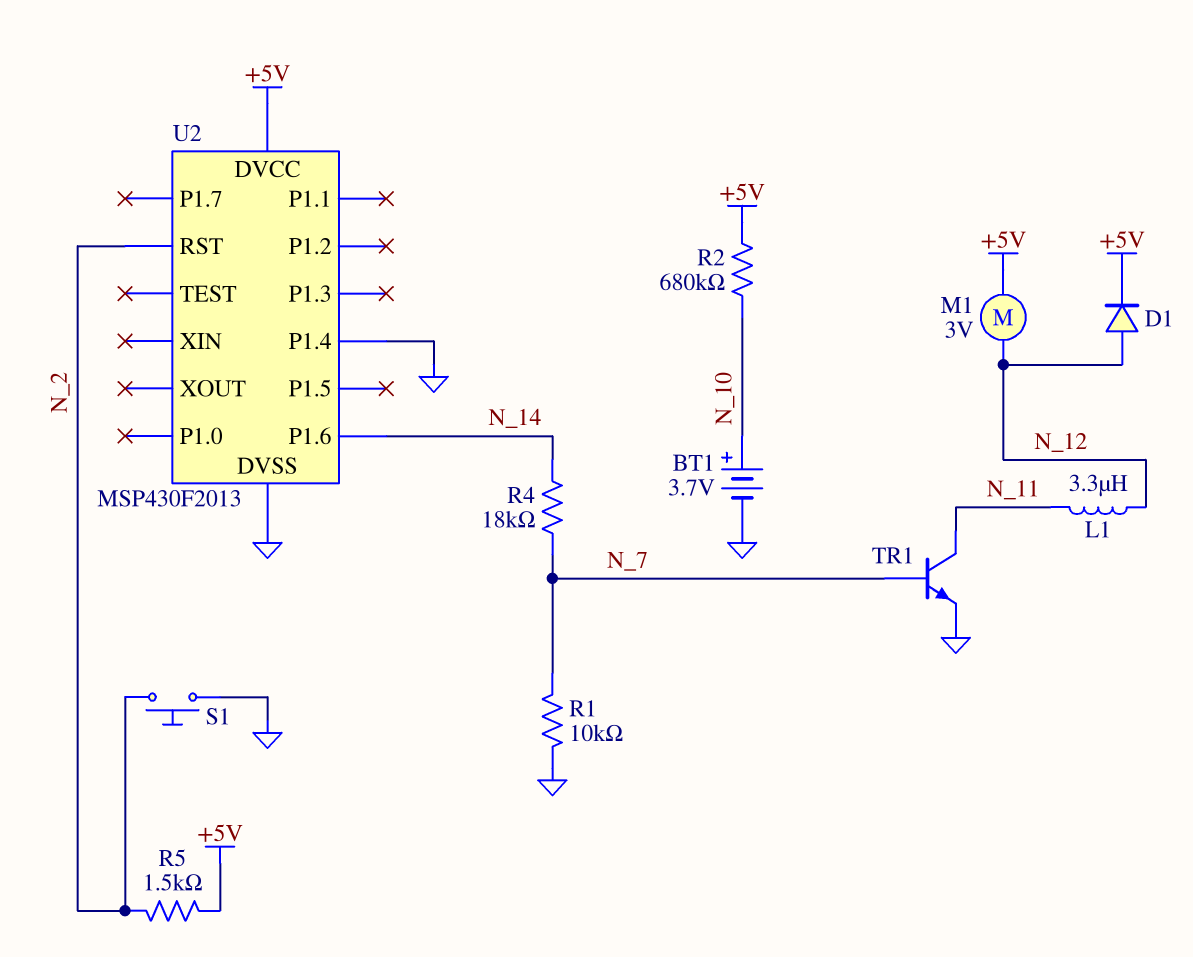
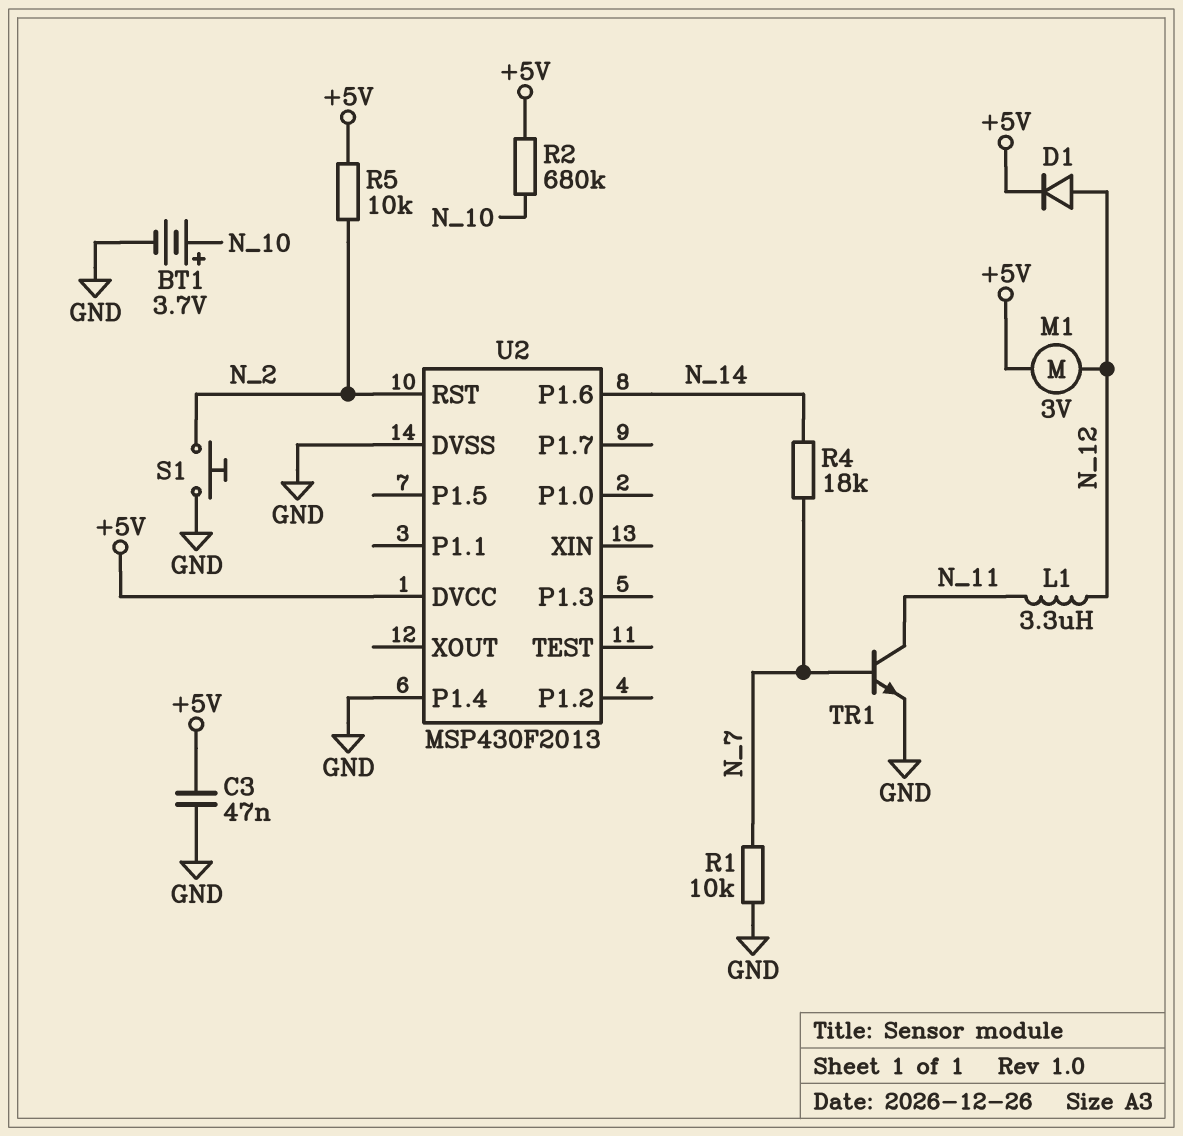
C3: none -> 47nF (+5V, GND)
R5: 1.5k (+5V, N_2) -> 10k (+5V, N_2)

